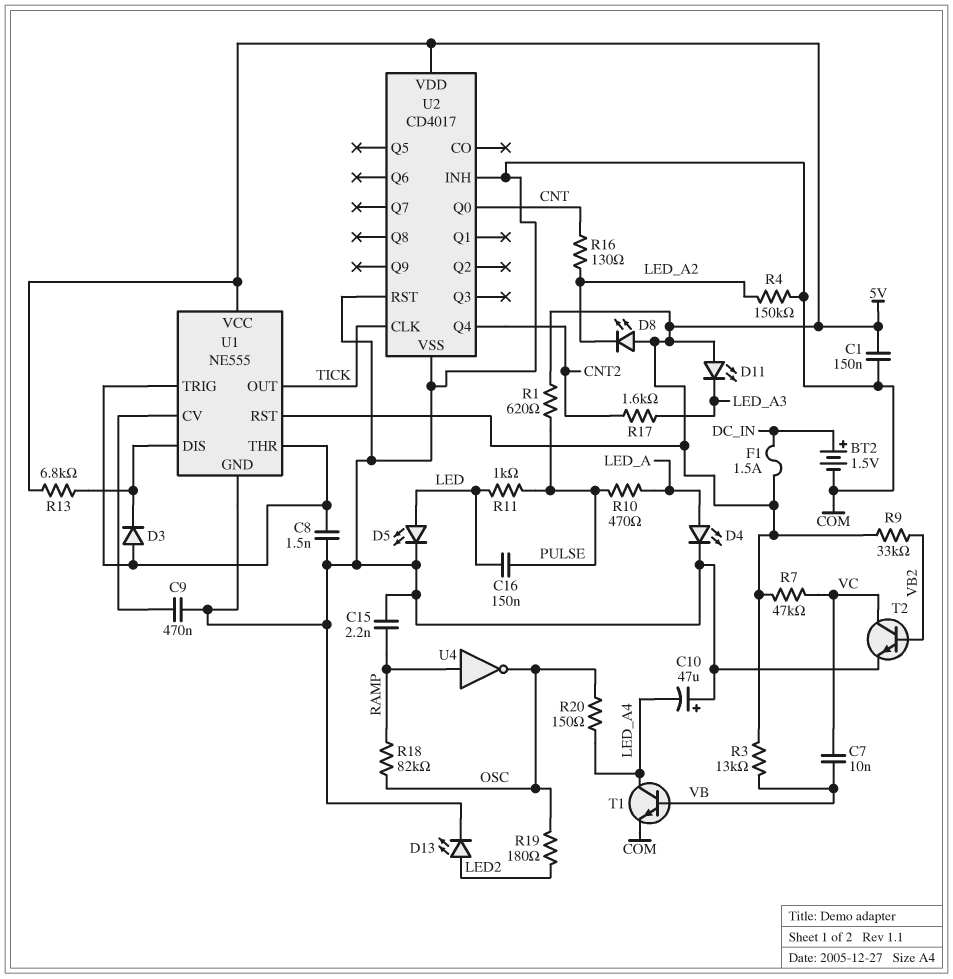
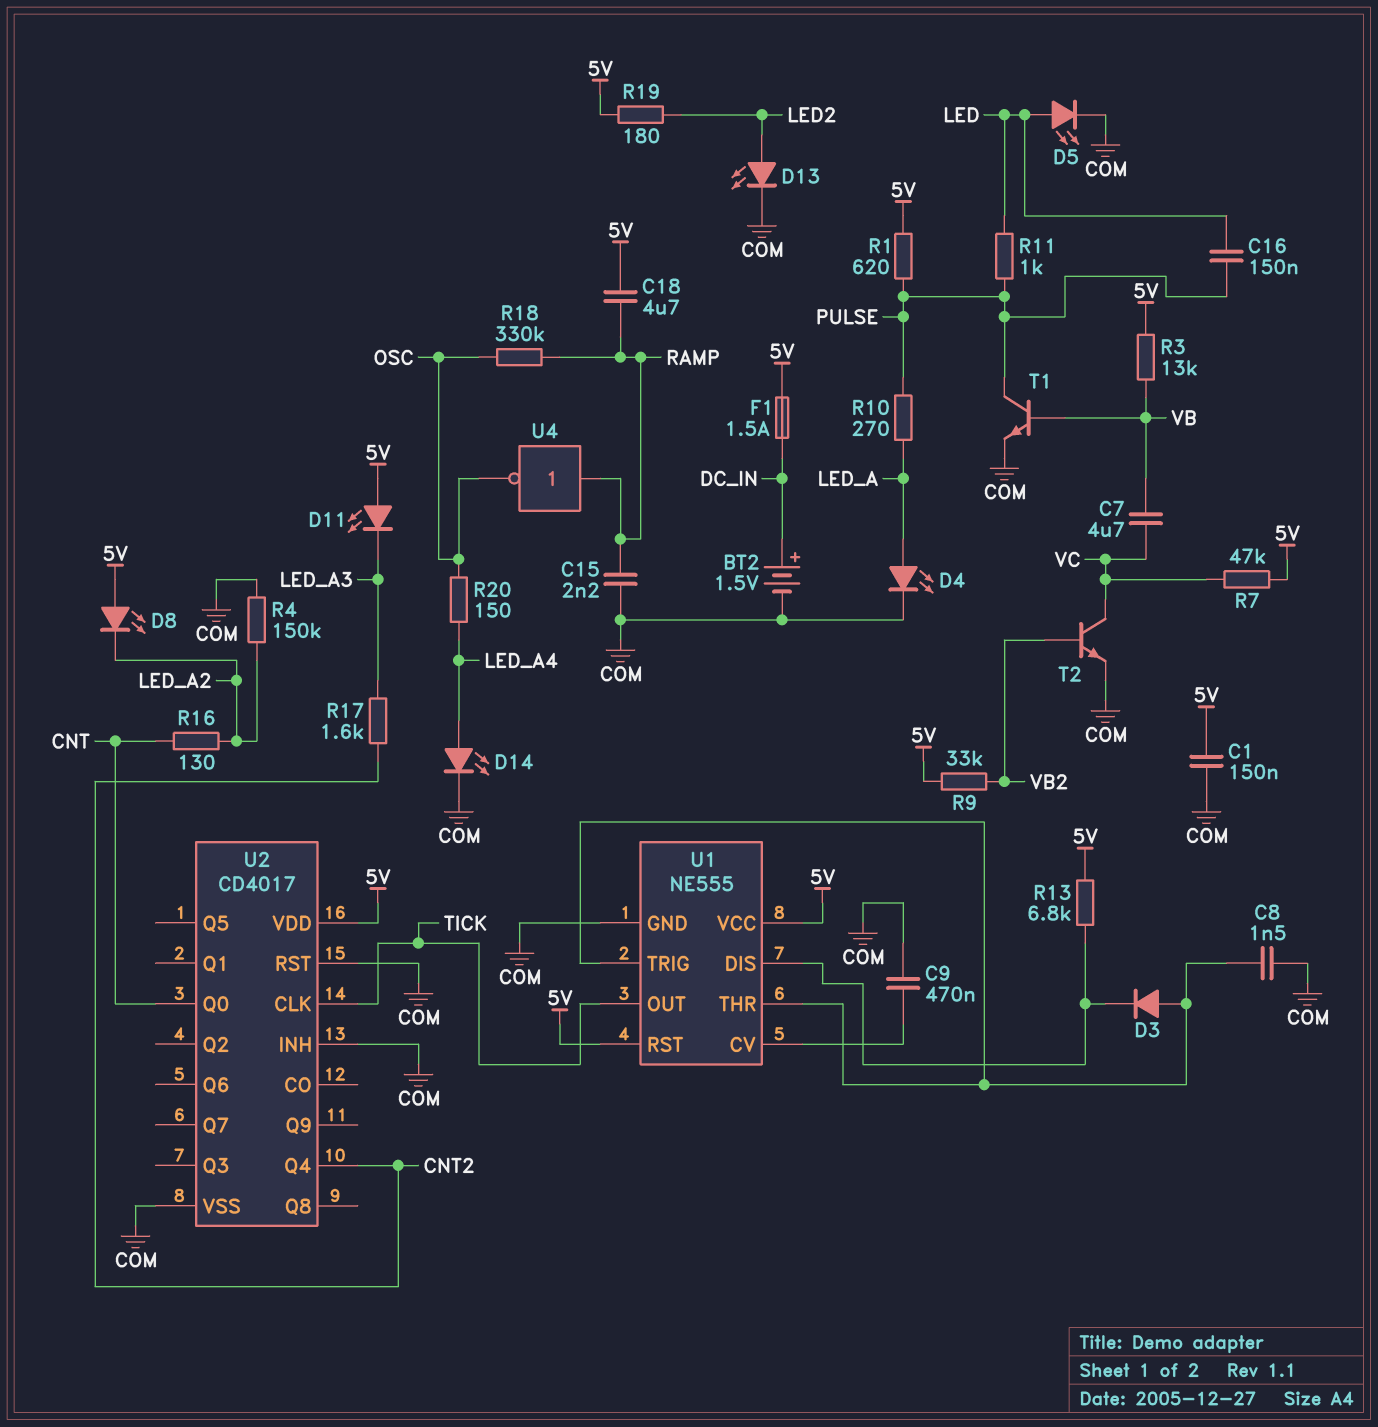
C7: 10nF (VB, VC) -> 4.7uF (VB, VC)
C10: 47uF (plus COM, minus LED_A4) -> none
C18: none -> 4.7uF (5V, RAMP)
D14: none -> LED (A LED_A4, K COM)
R10: 470 (LED_A, PULSE) -> 270 (LED_A, PULSE)
R18: 82k (OSC, RAMP) -> 330k (OSC, RAMP)
R19: 180 (LED2, OSC) -> 180 (5V, LED2)
T1: NPN (B VB, C LED_A4, E COM) -> NPN (B VB, C PULSE, E COM)

